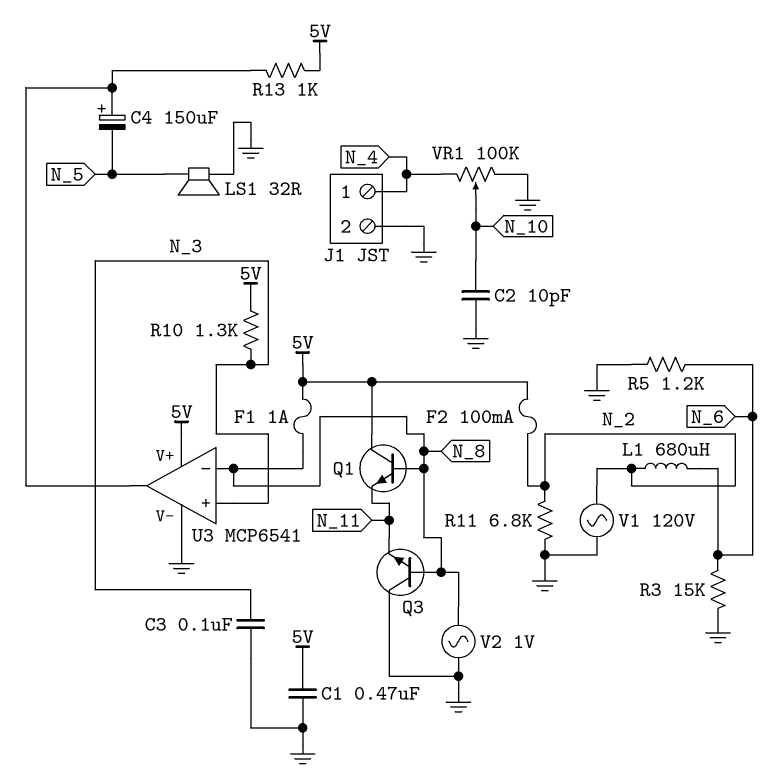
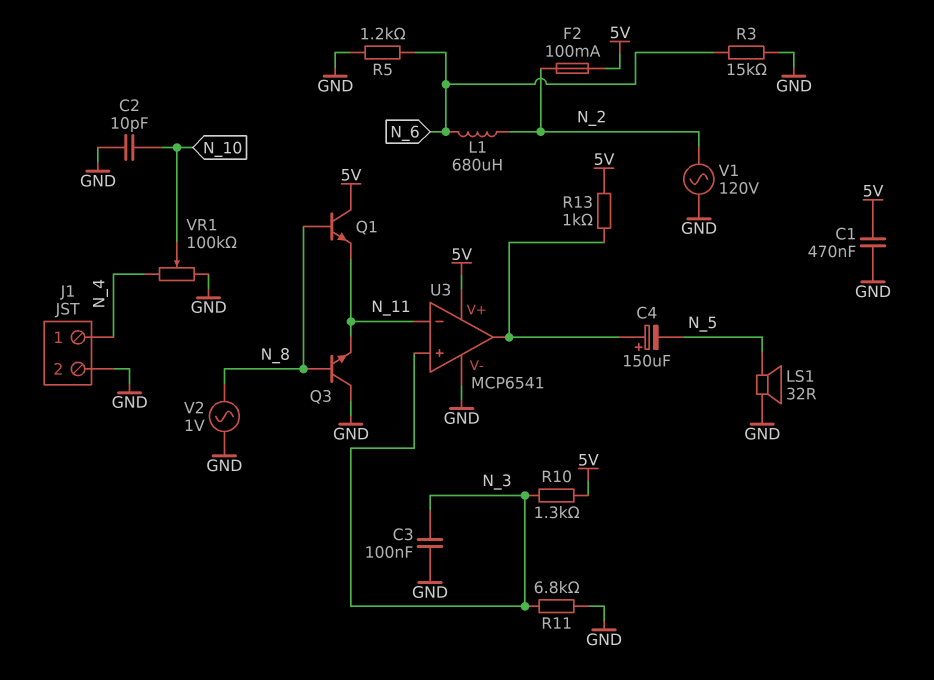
F1: 1A (5V, N_8) -> none
R11: 6.8k (GND, N_2) -> 6.8k (GND, N_3)
U3 pin in-: N_8 -> N_11

